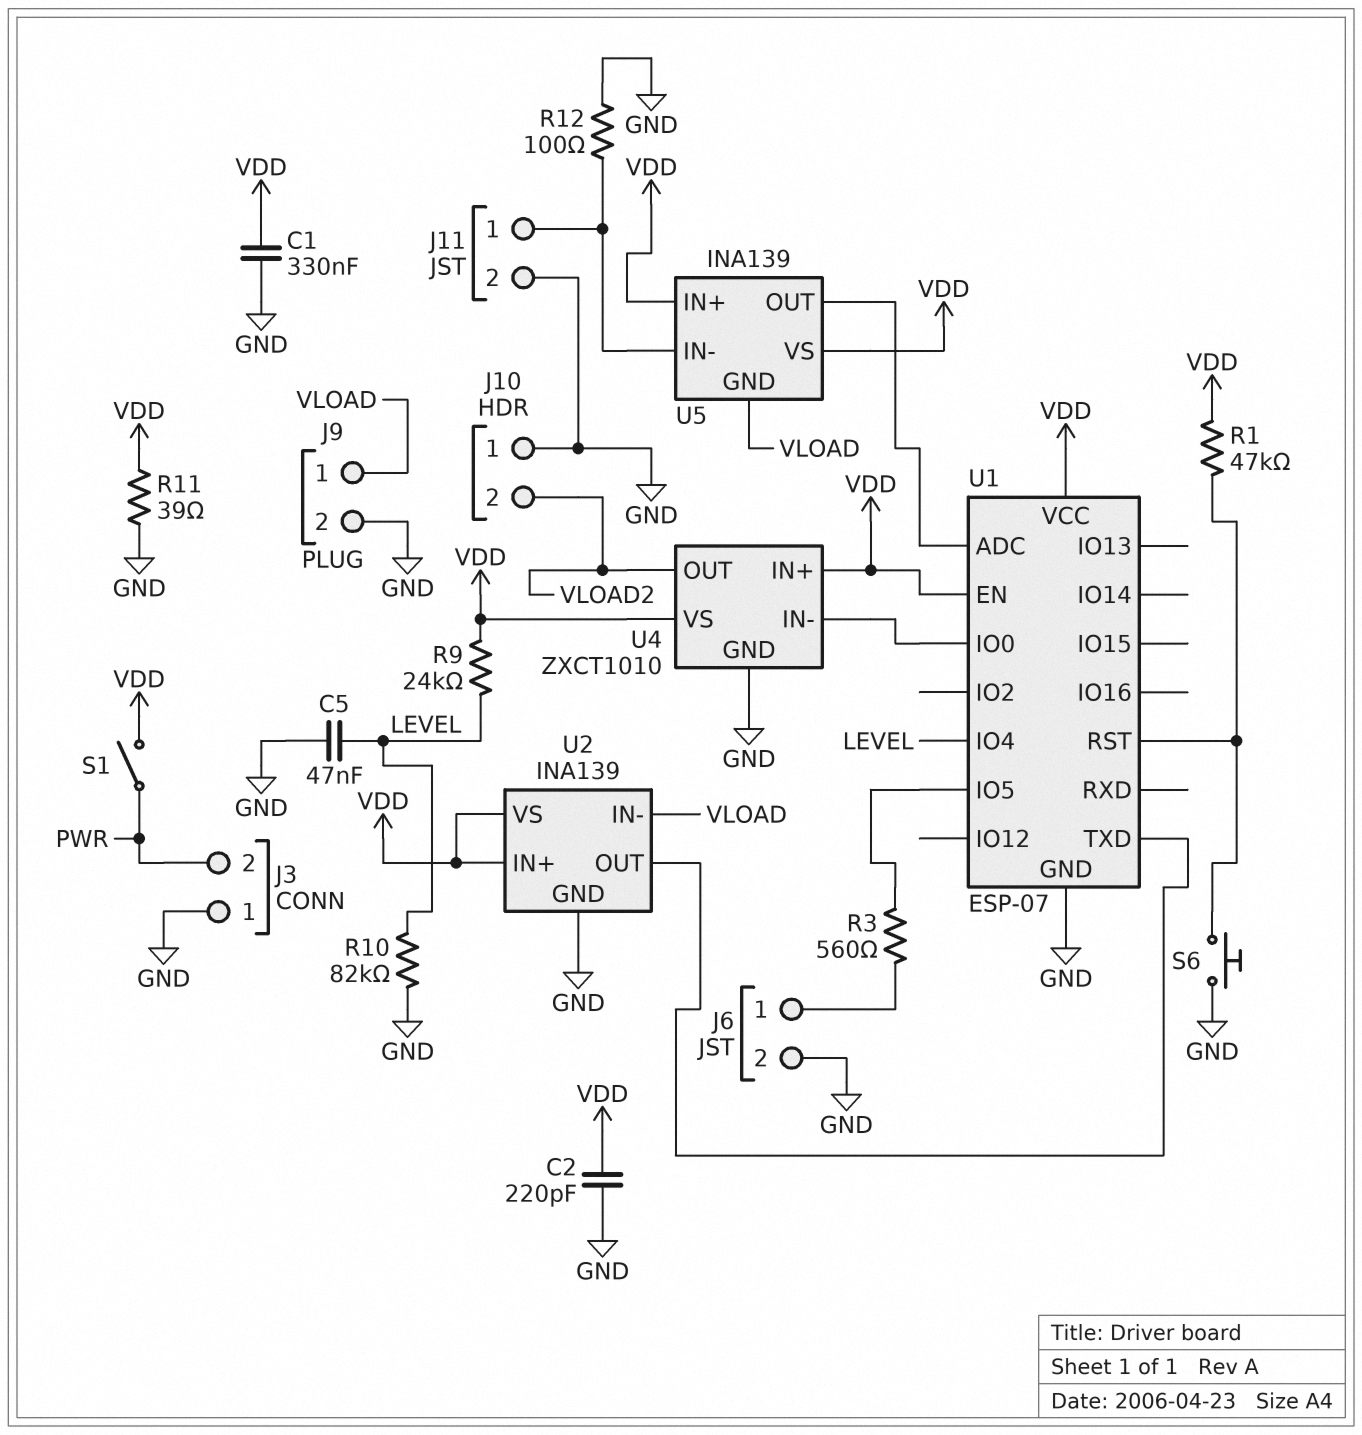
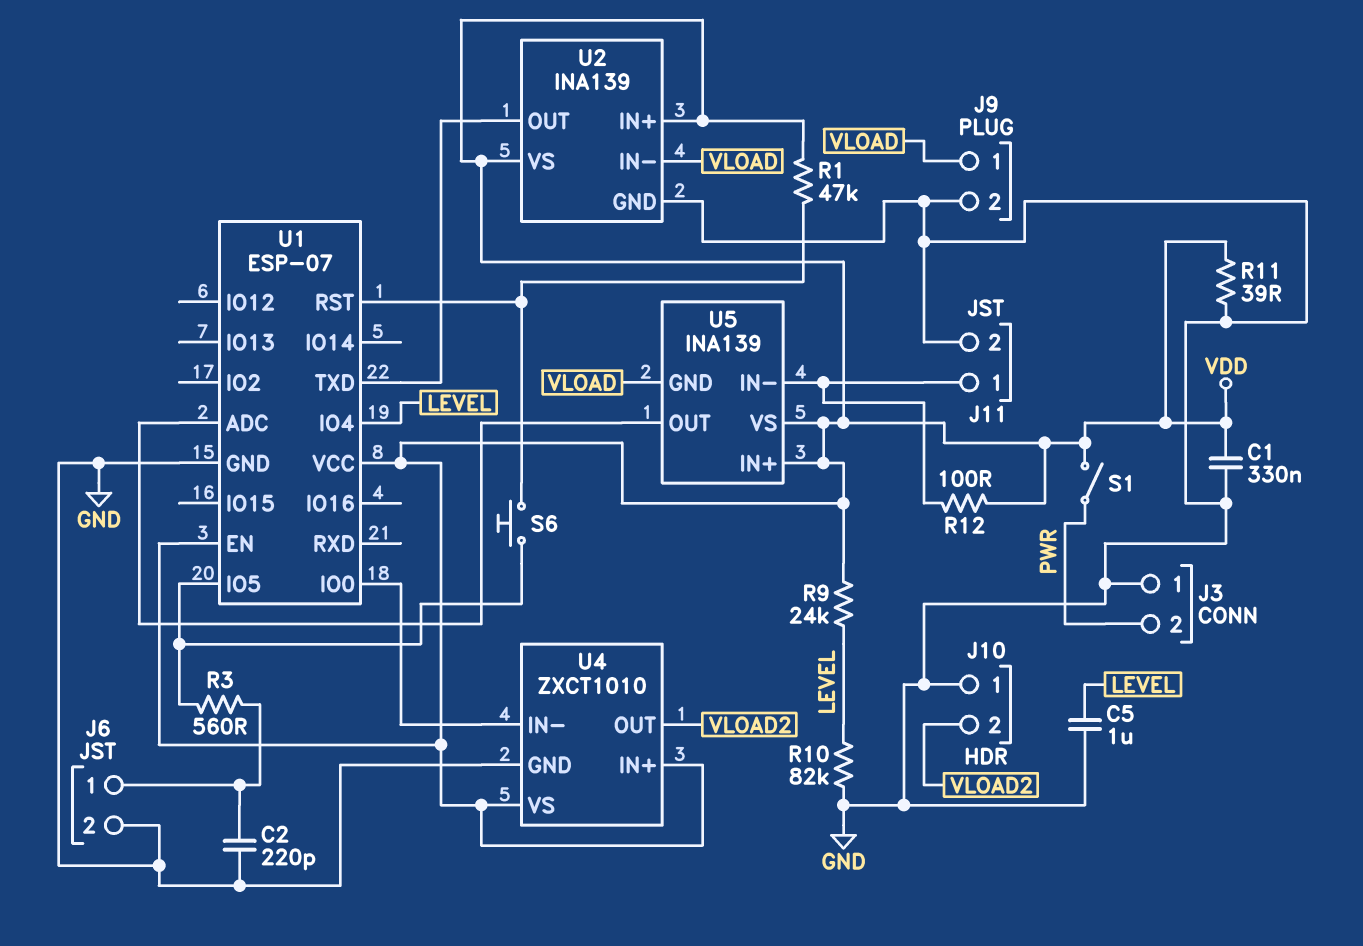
C2: 220pF (GND, VDD) -> 220pF (GND, J6/1)
C5: 47nF (GND, LEVEL) -> 1uF (GND, LEVEL)
R12: 100 (GND, J11/1) -> 100 (J11/1, VDD)
S6: button (GND, U1/RST) -> button (U1/IO5, U1/RST)

